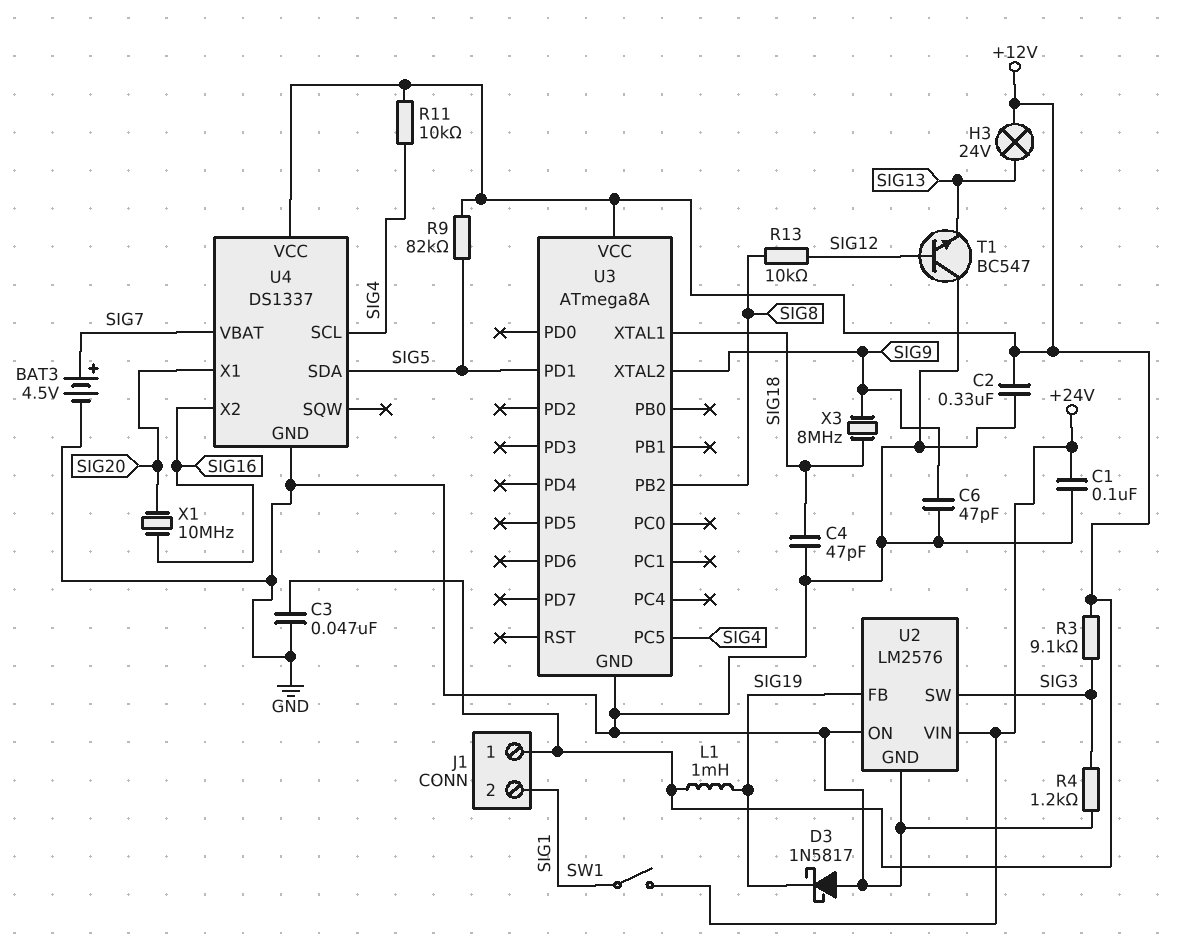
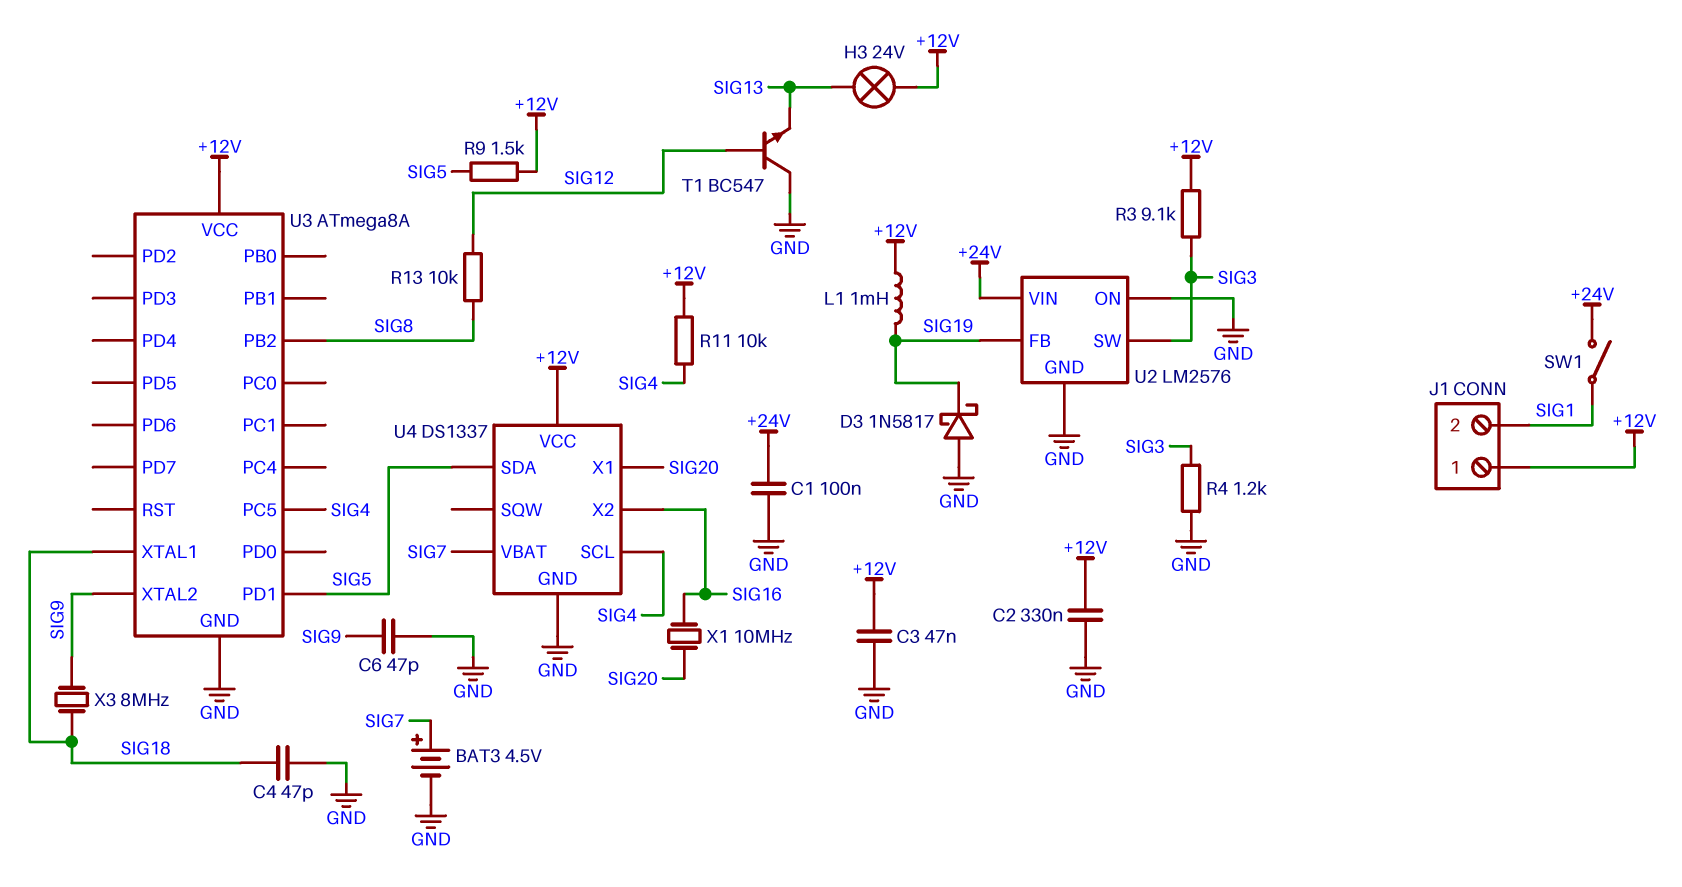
R9: 82k (+12V, SIG5) -> 1.5k (+12V, SIG5)

